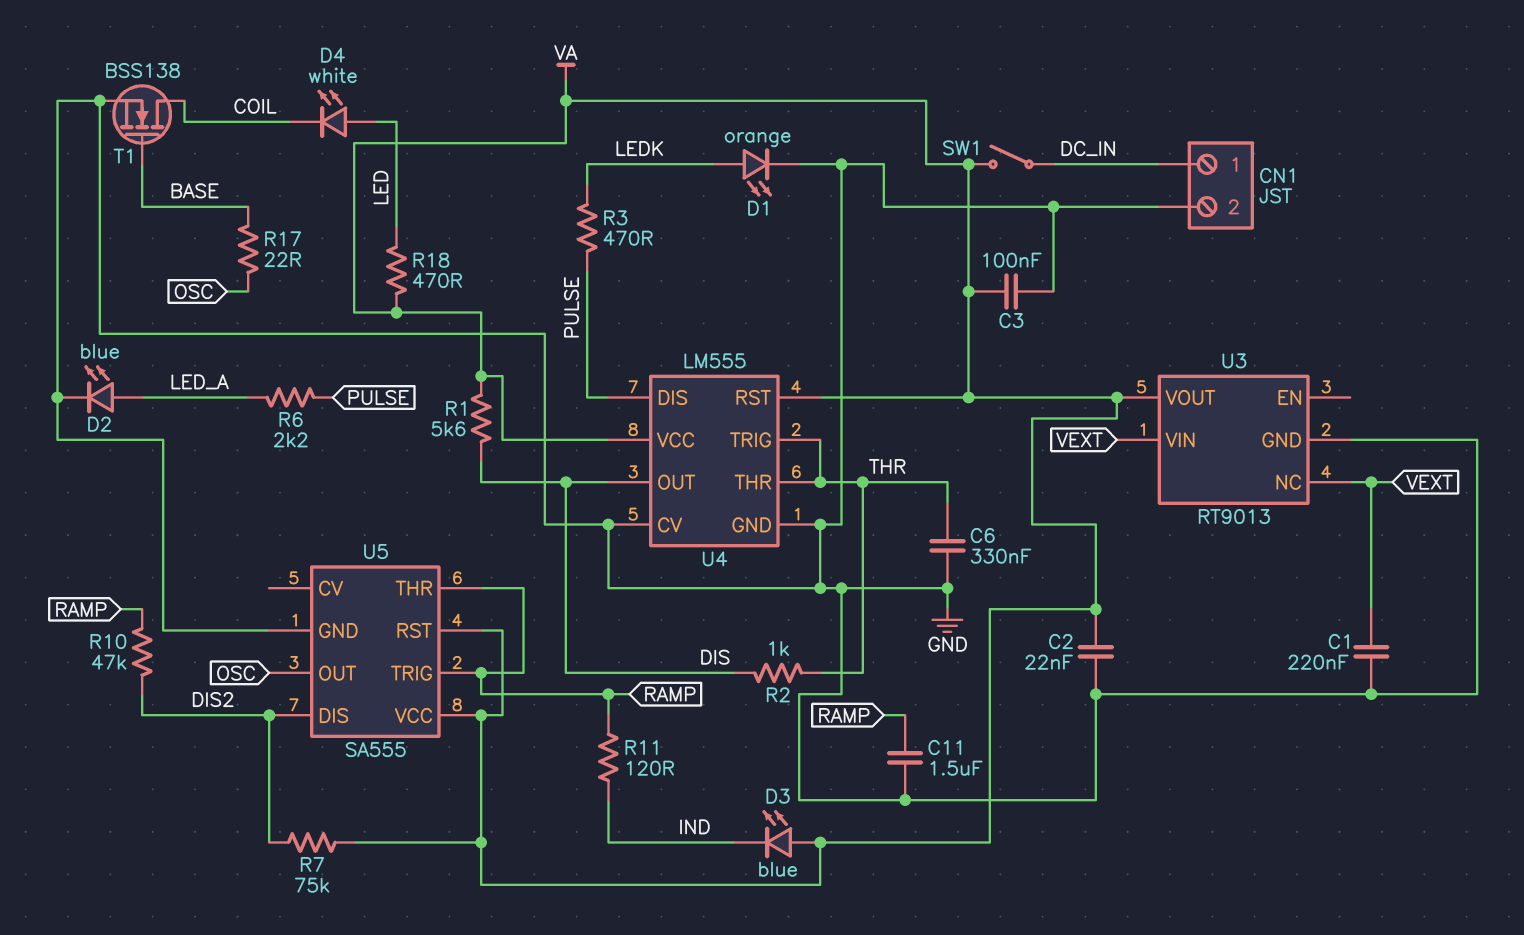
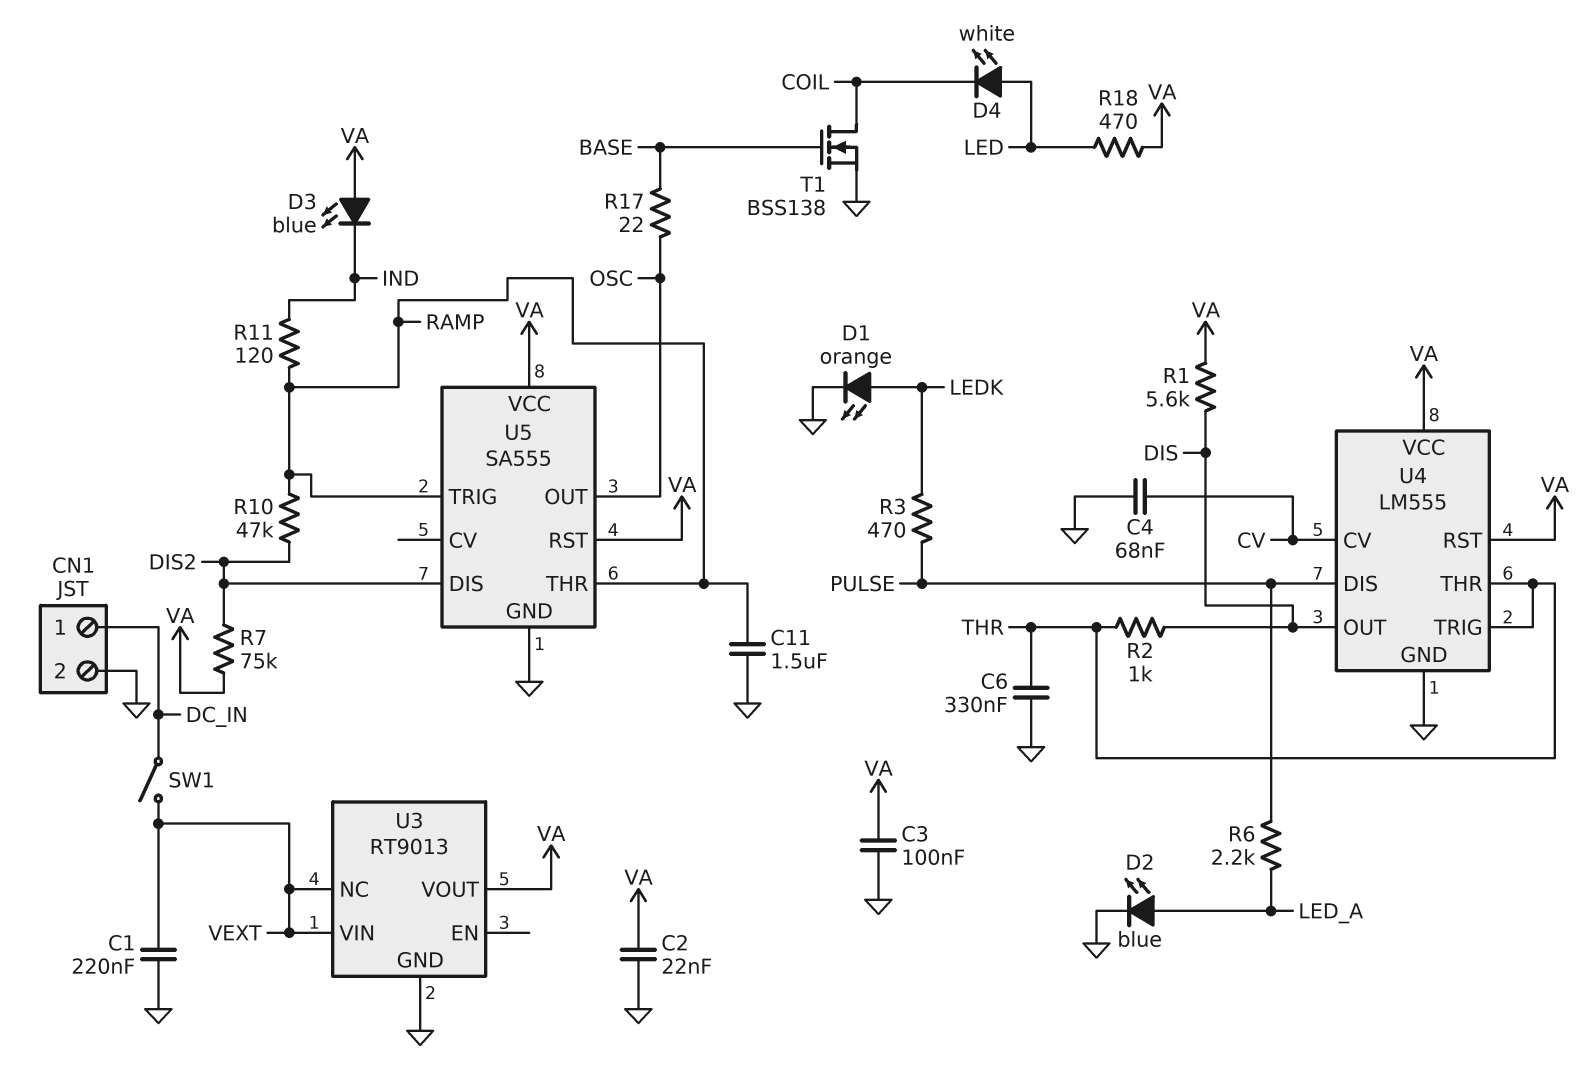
C4: none -> 68nF (CV, GND)
SW1: switch (DC_IN, VA) -> switch (DC_IN, VEXT)
U4 pin CV: GND -> CV

